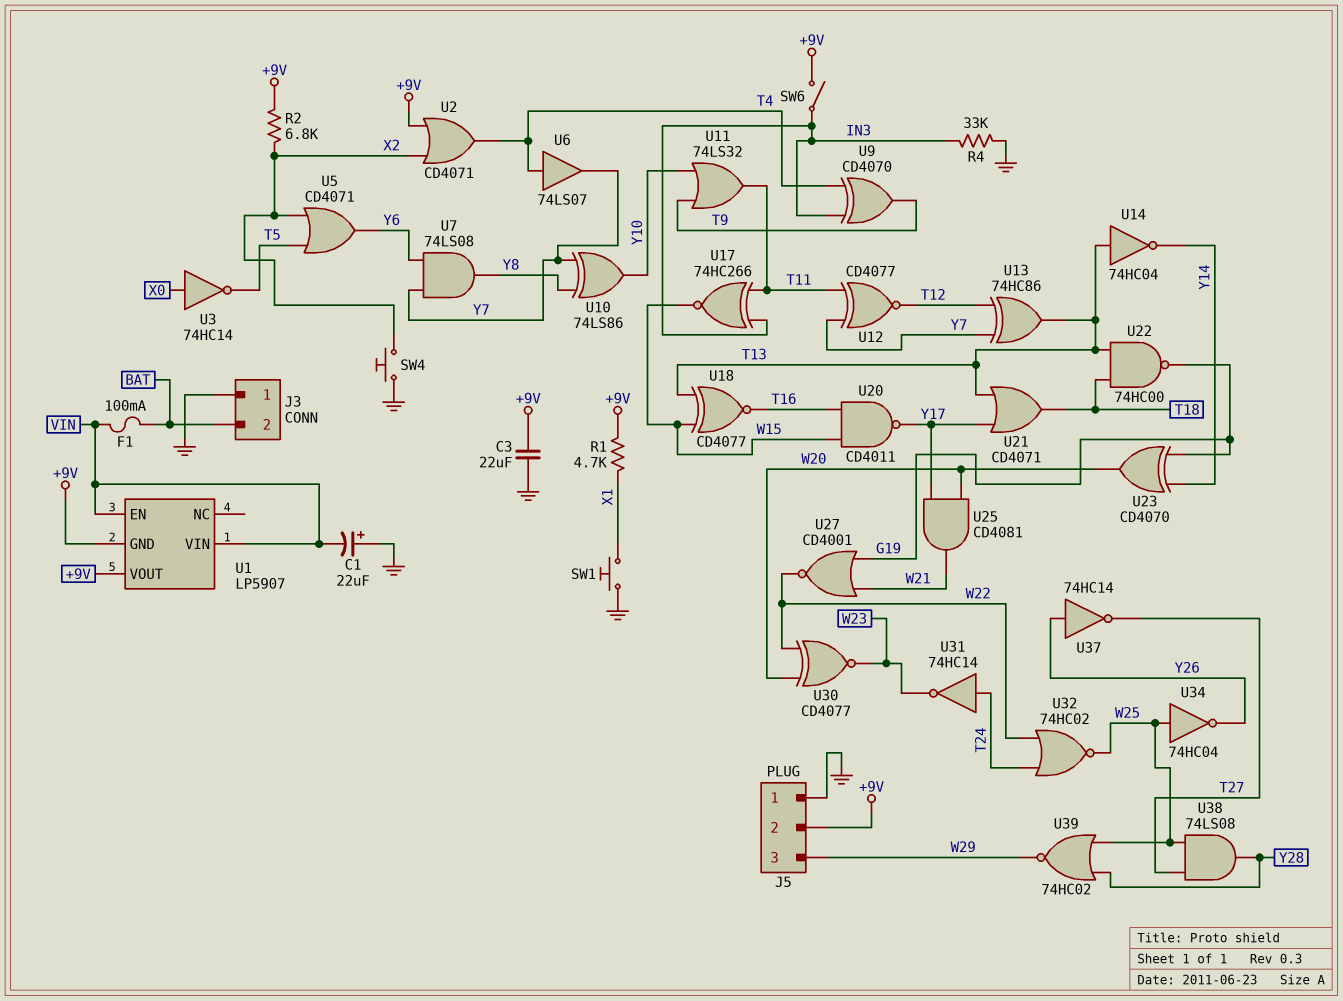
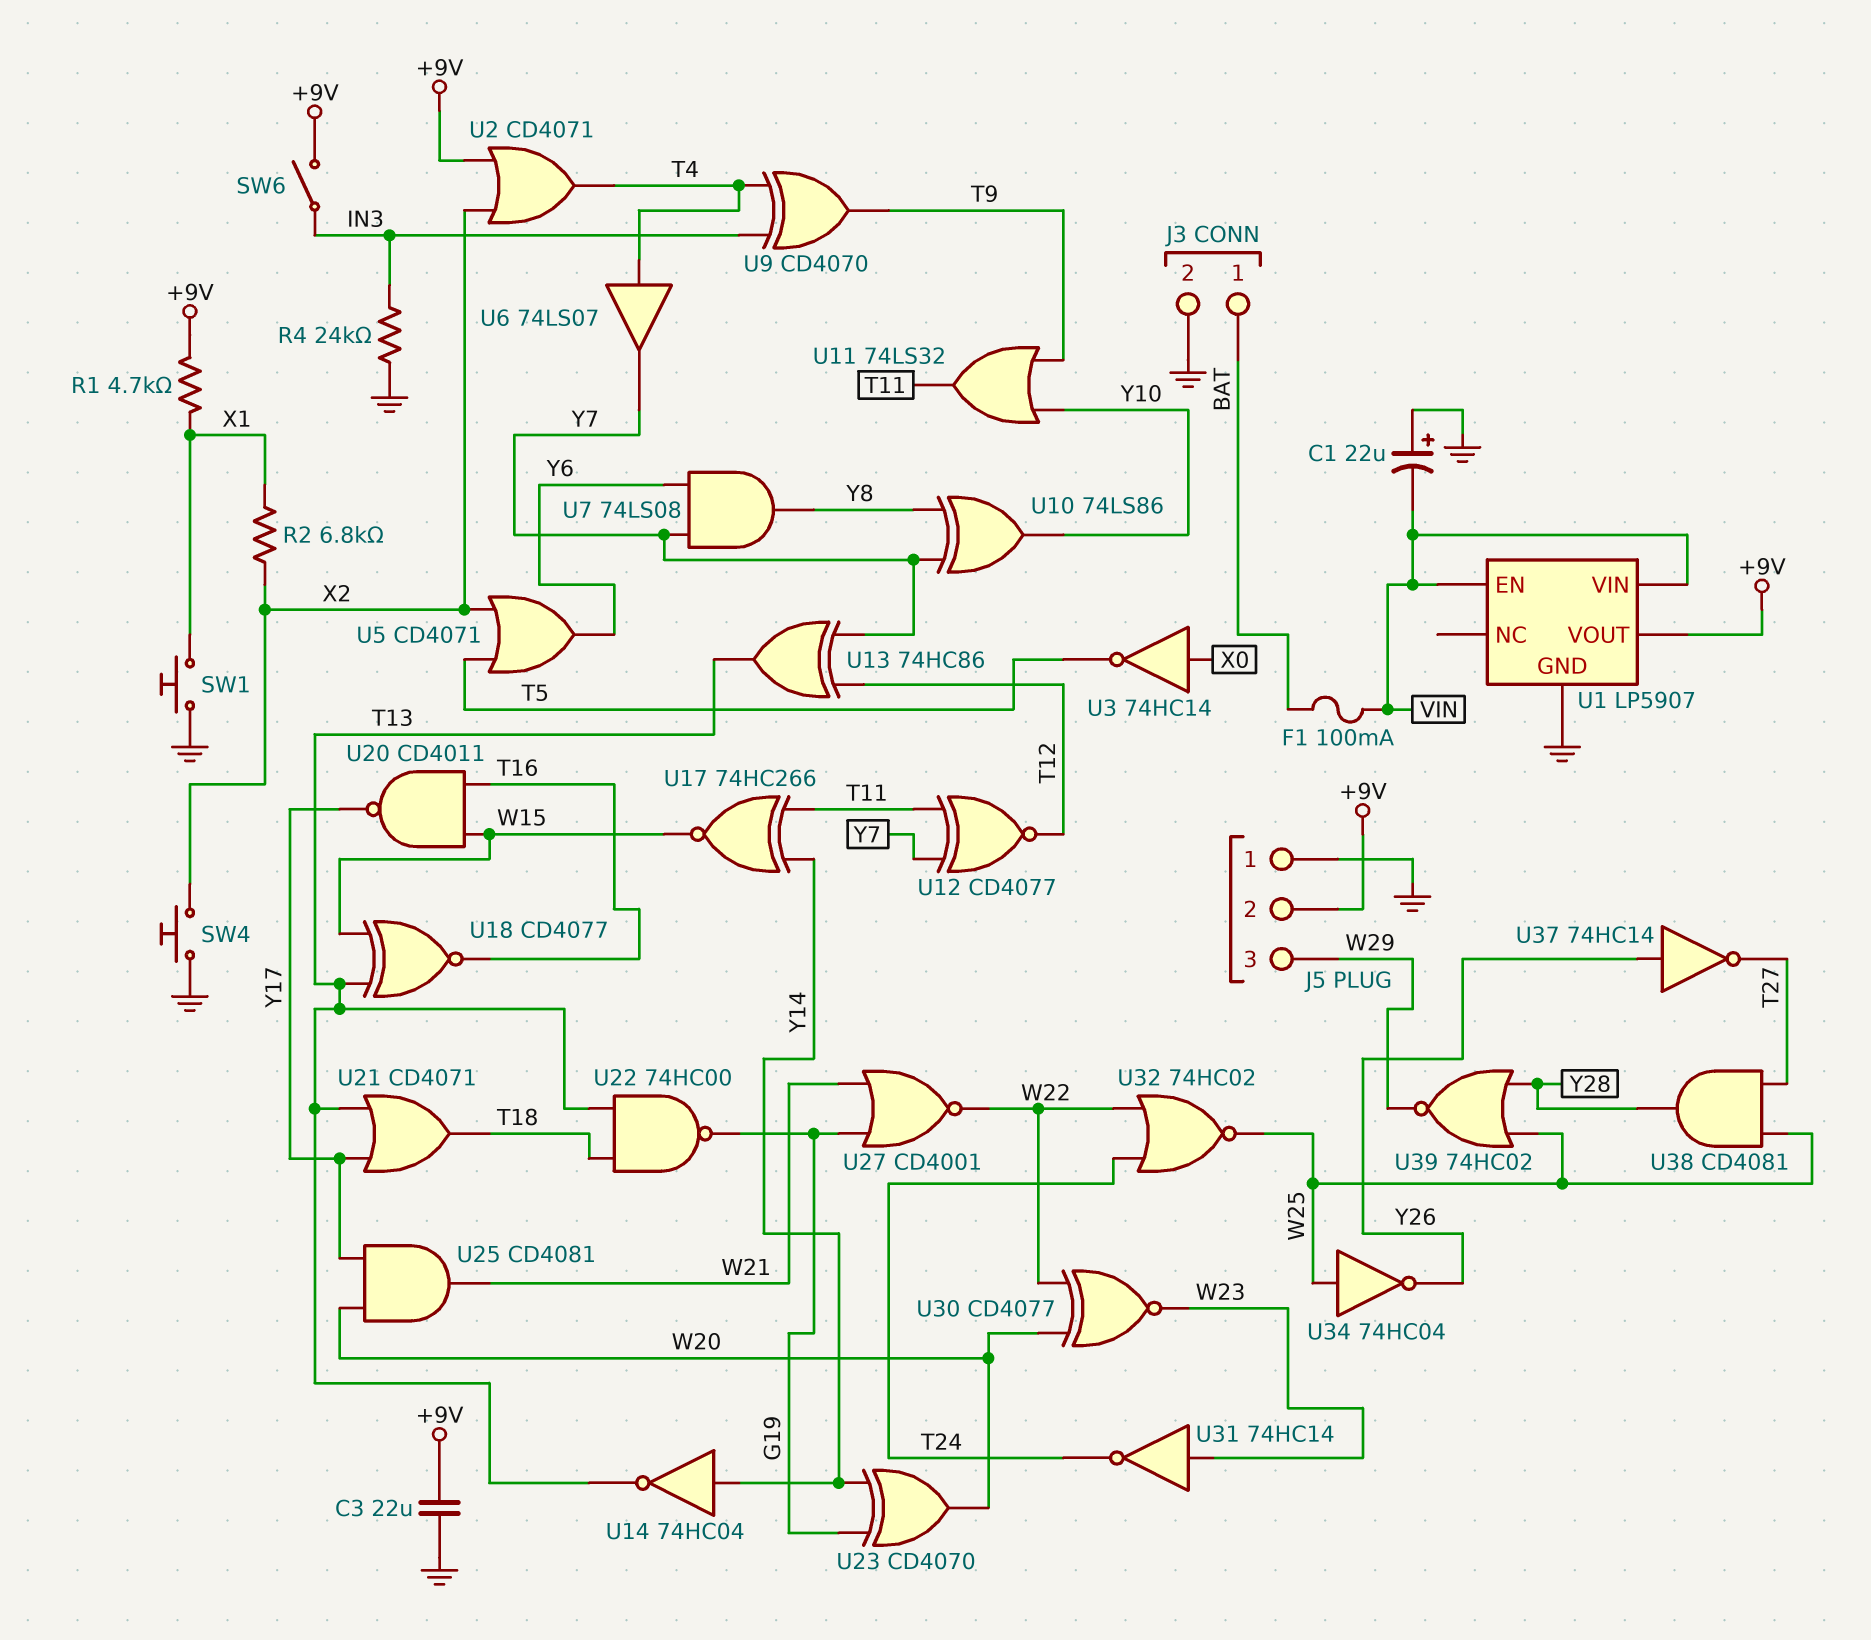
J3 pin 1: GND -> BAT
J3 pin 2: BAT -> GND
R2: 6.8k (+9V, X2) -> 6.8k (X1, X2)
R4: 33k (GND, IN3) -> 24k (GND, IN3)
U1 pin GND: +9V -> GND
U14: NOT 74HC04 (in T13, out Y14) -> NOT 74HC04 (in Y14, out T13)
U17: XNOR 74HC266 (in IN3, in T11, out W15) -> XNOR 74HC266 (in T11, in Y14, out W15)
U31: NOT 74HC14 (in T24, out W23) -> NOT 74HC14 (in W23, out T24)
U38: AND 74LS08 (in T27, in W25, out Y28) -> AND CD4081 (in T27, in W25, out Y28)

